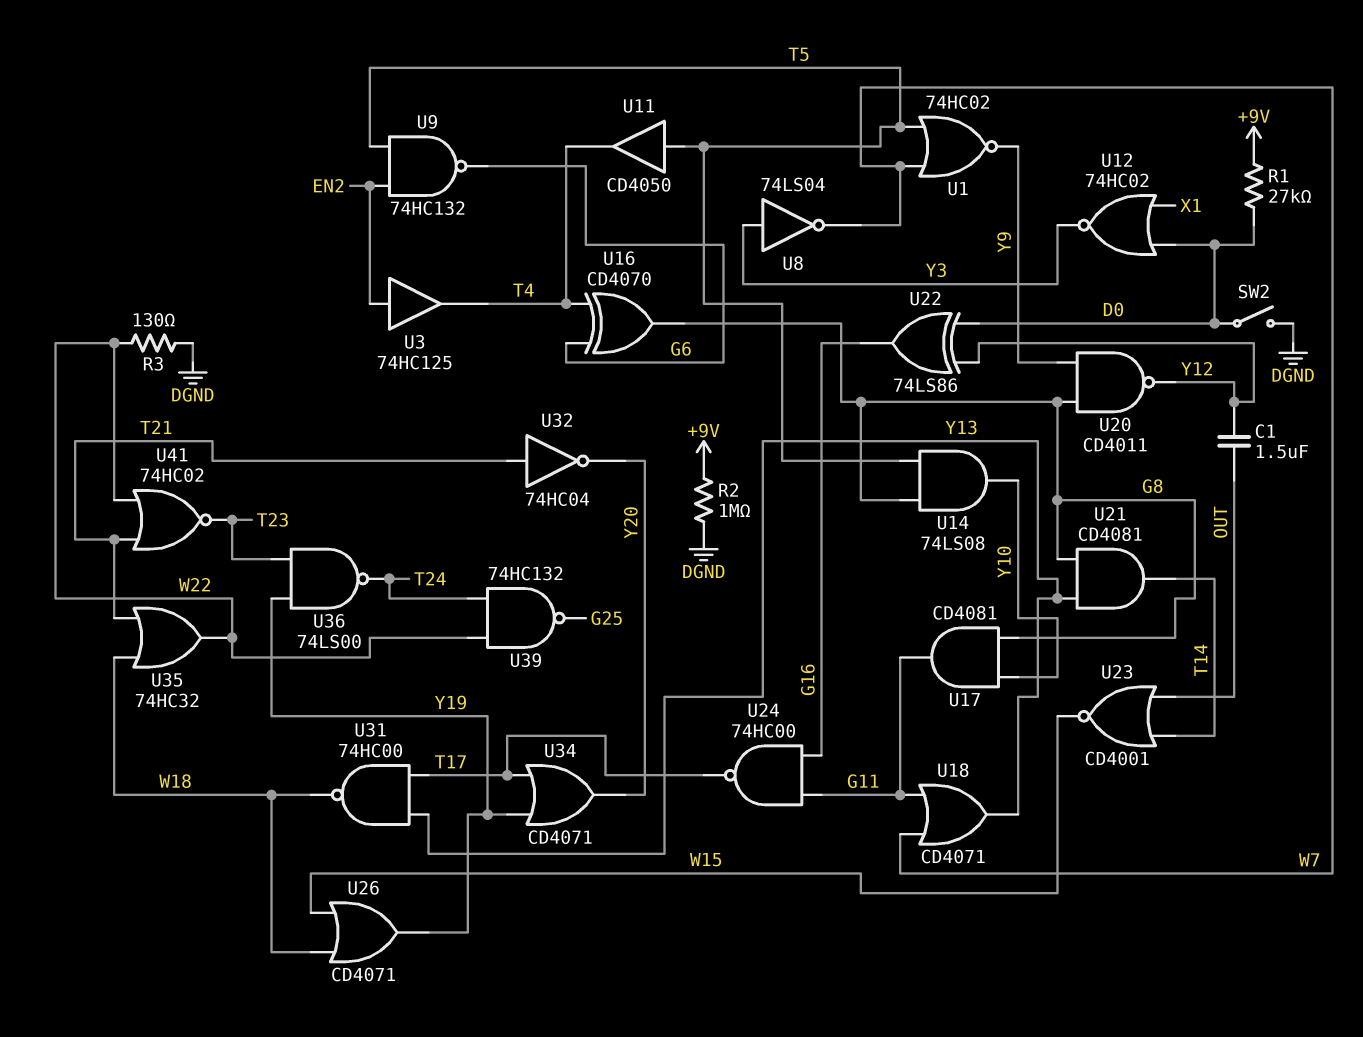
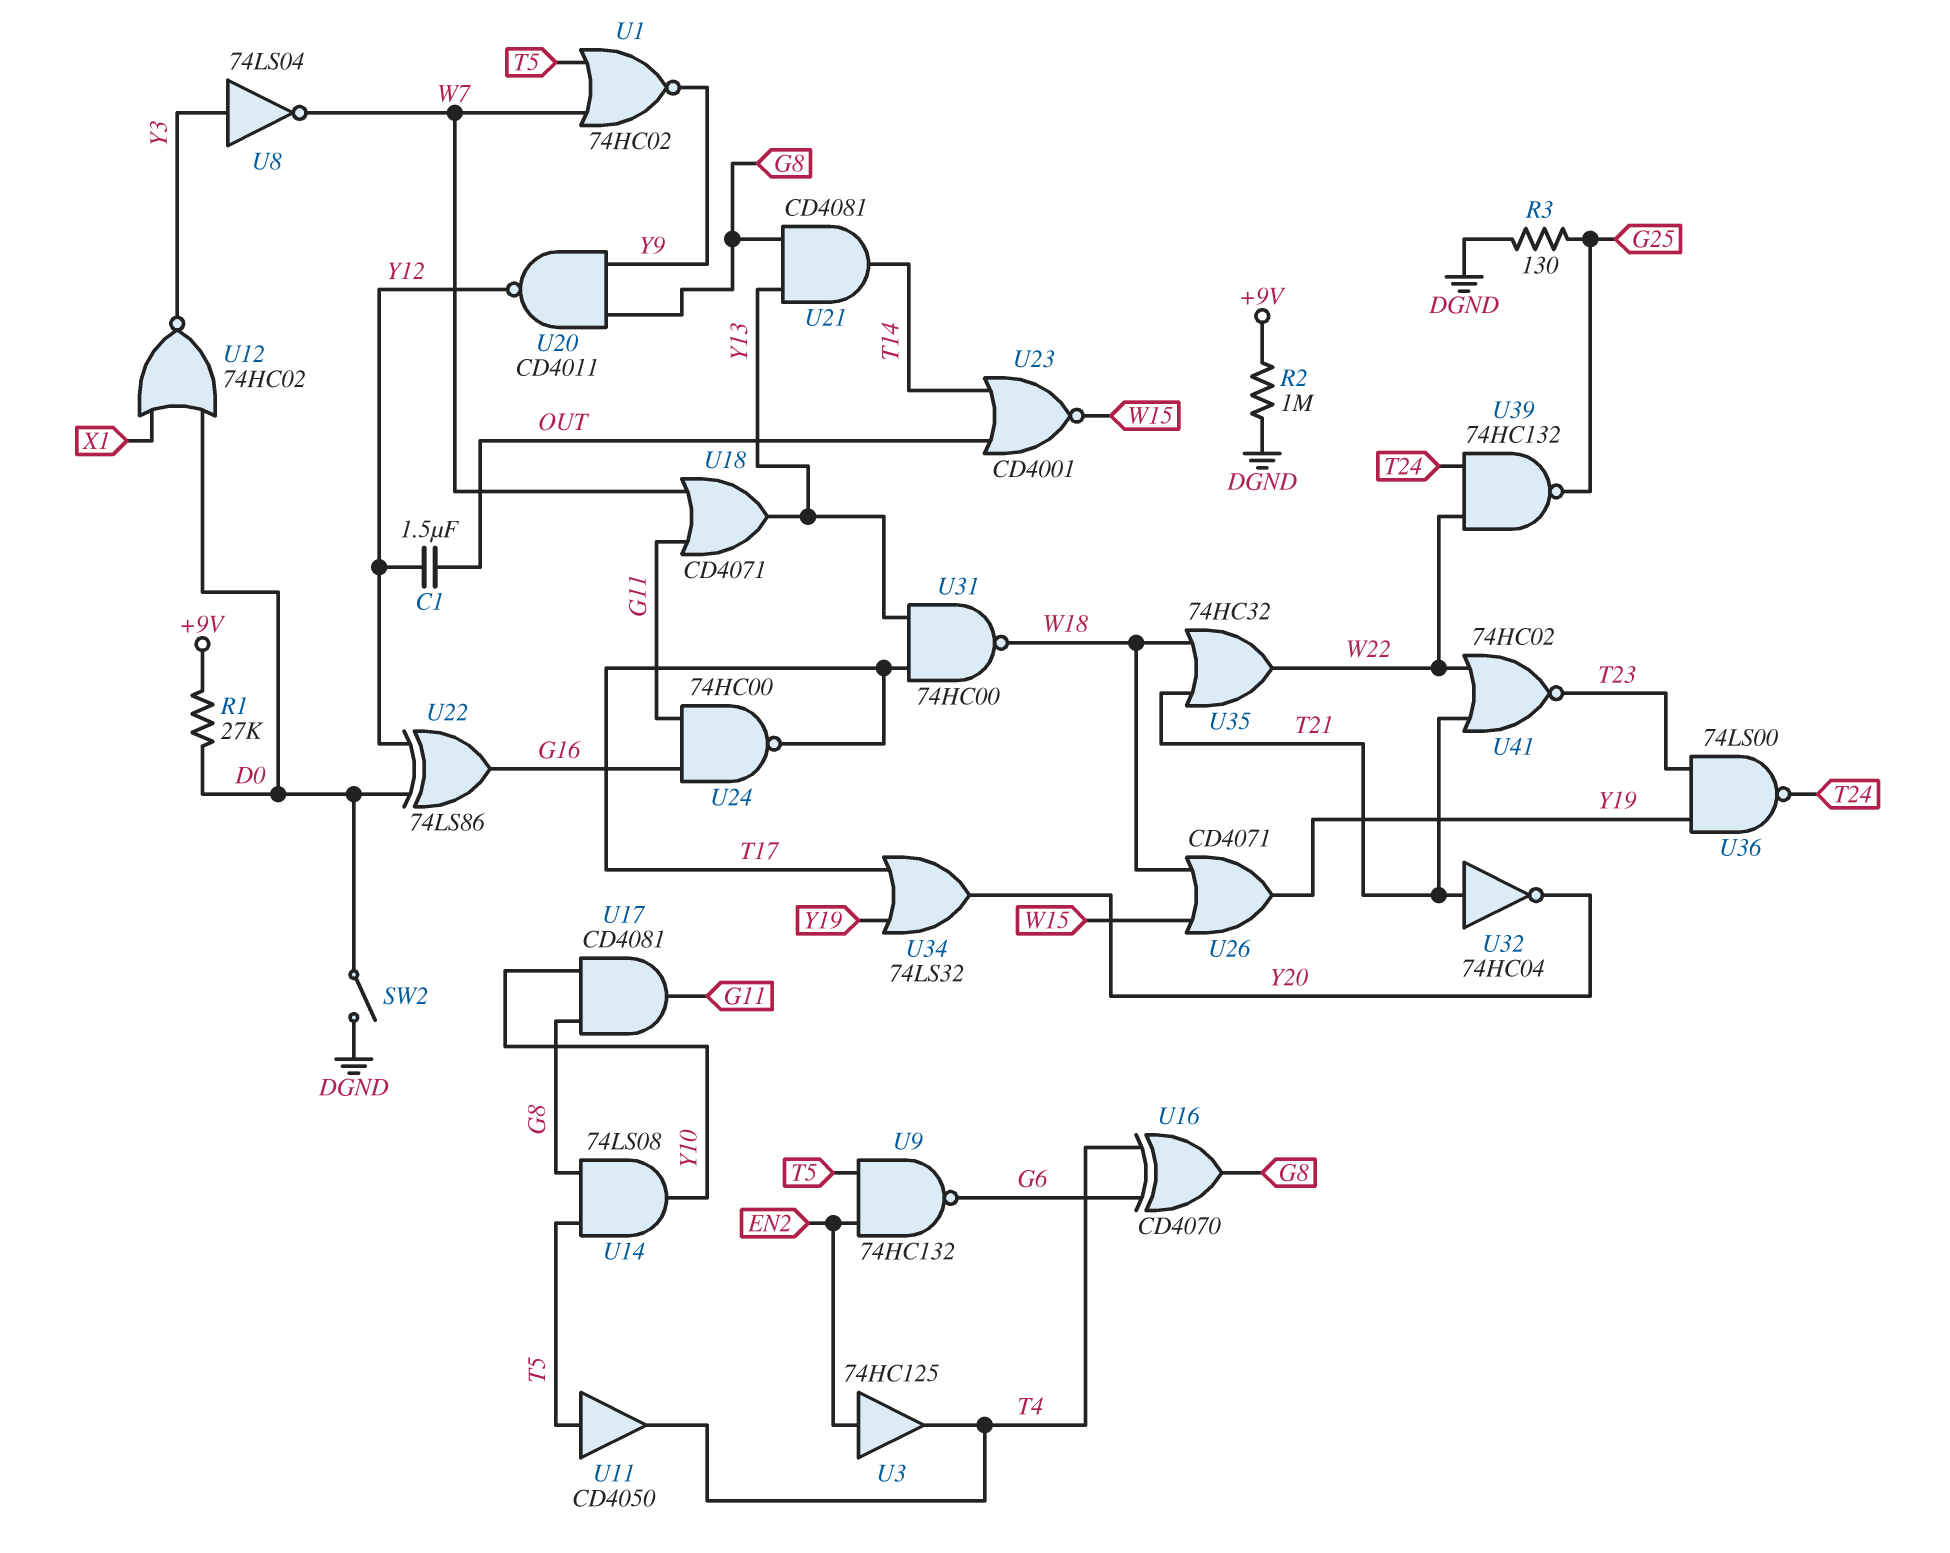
R3: 130 (DGND, W22) -> 130 (DGND, G25)
U34: OR CD4071 (in T17, in Y19, out Y20) -> OR 74LS32 (in T17, in Y19, out Y20)

